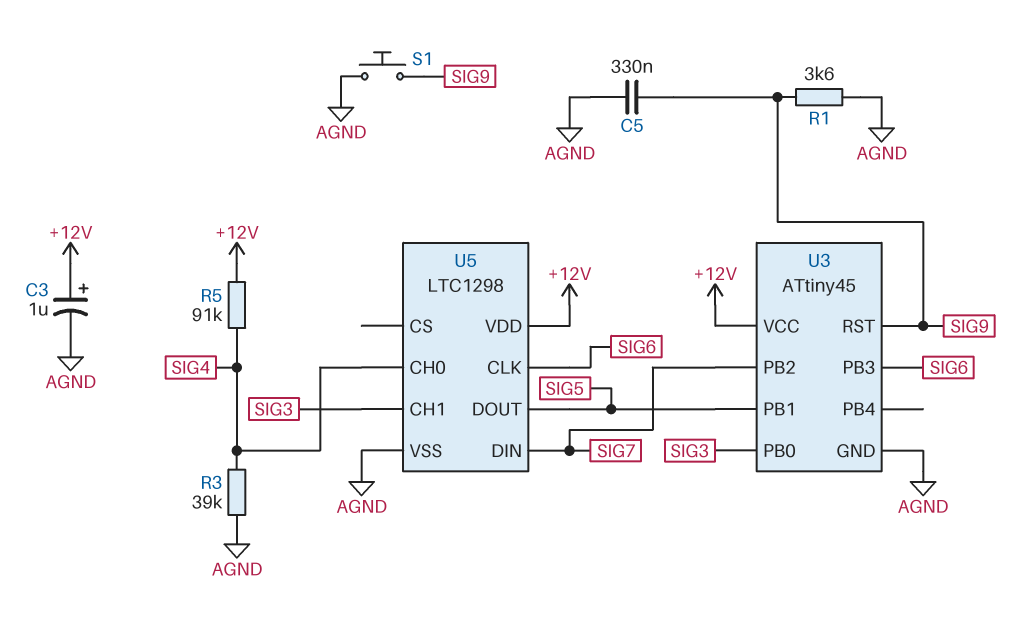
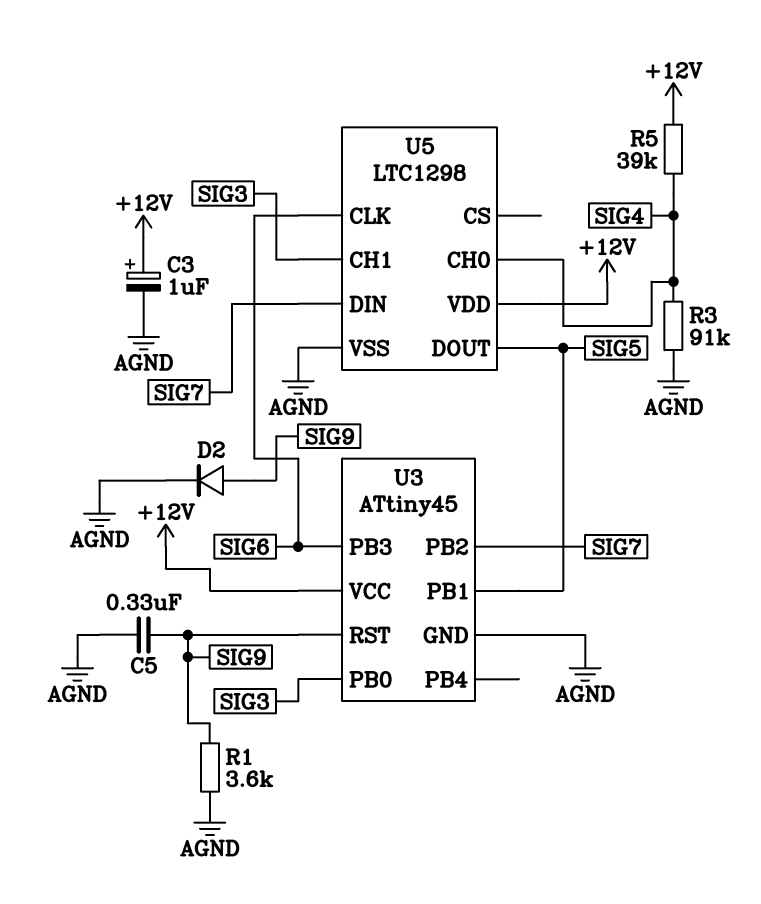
D2: none -> diode (A SIG9, K AGND)
R3: 39k (AGND, SIG4) -> 91k (AGND, SIG4)
R5: 91k (+12V, SIG4) -> 39k (+12V, SIG4)
S1: button (AGND, SIG9) -> none

